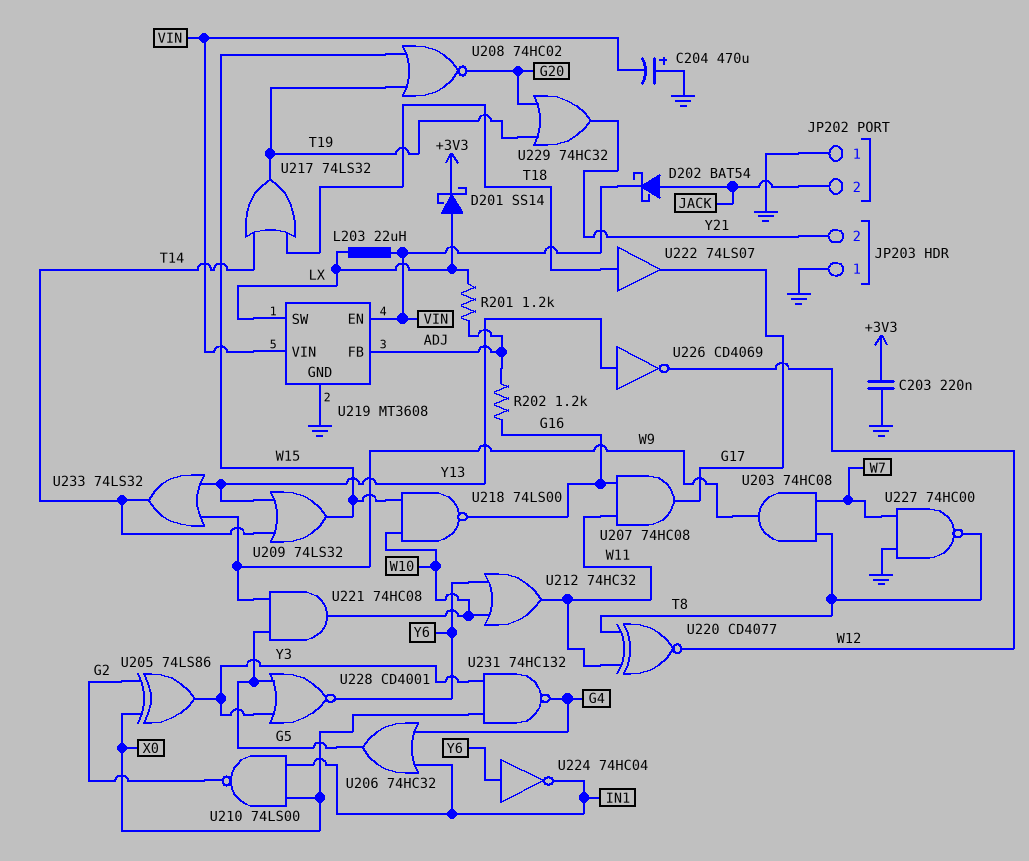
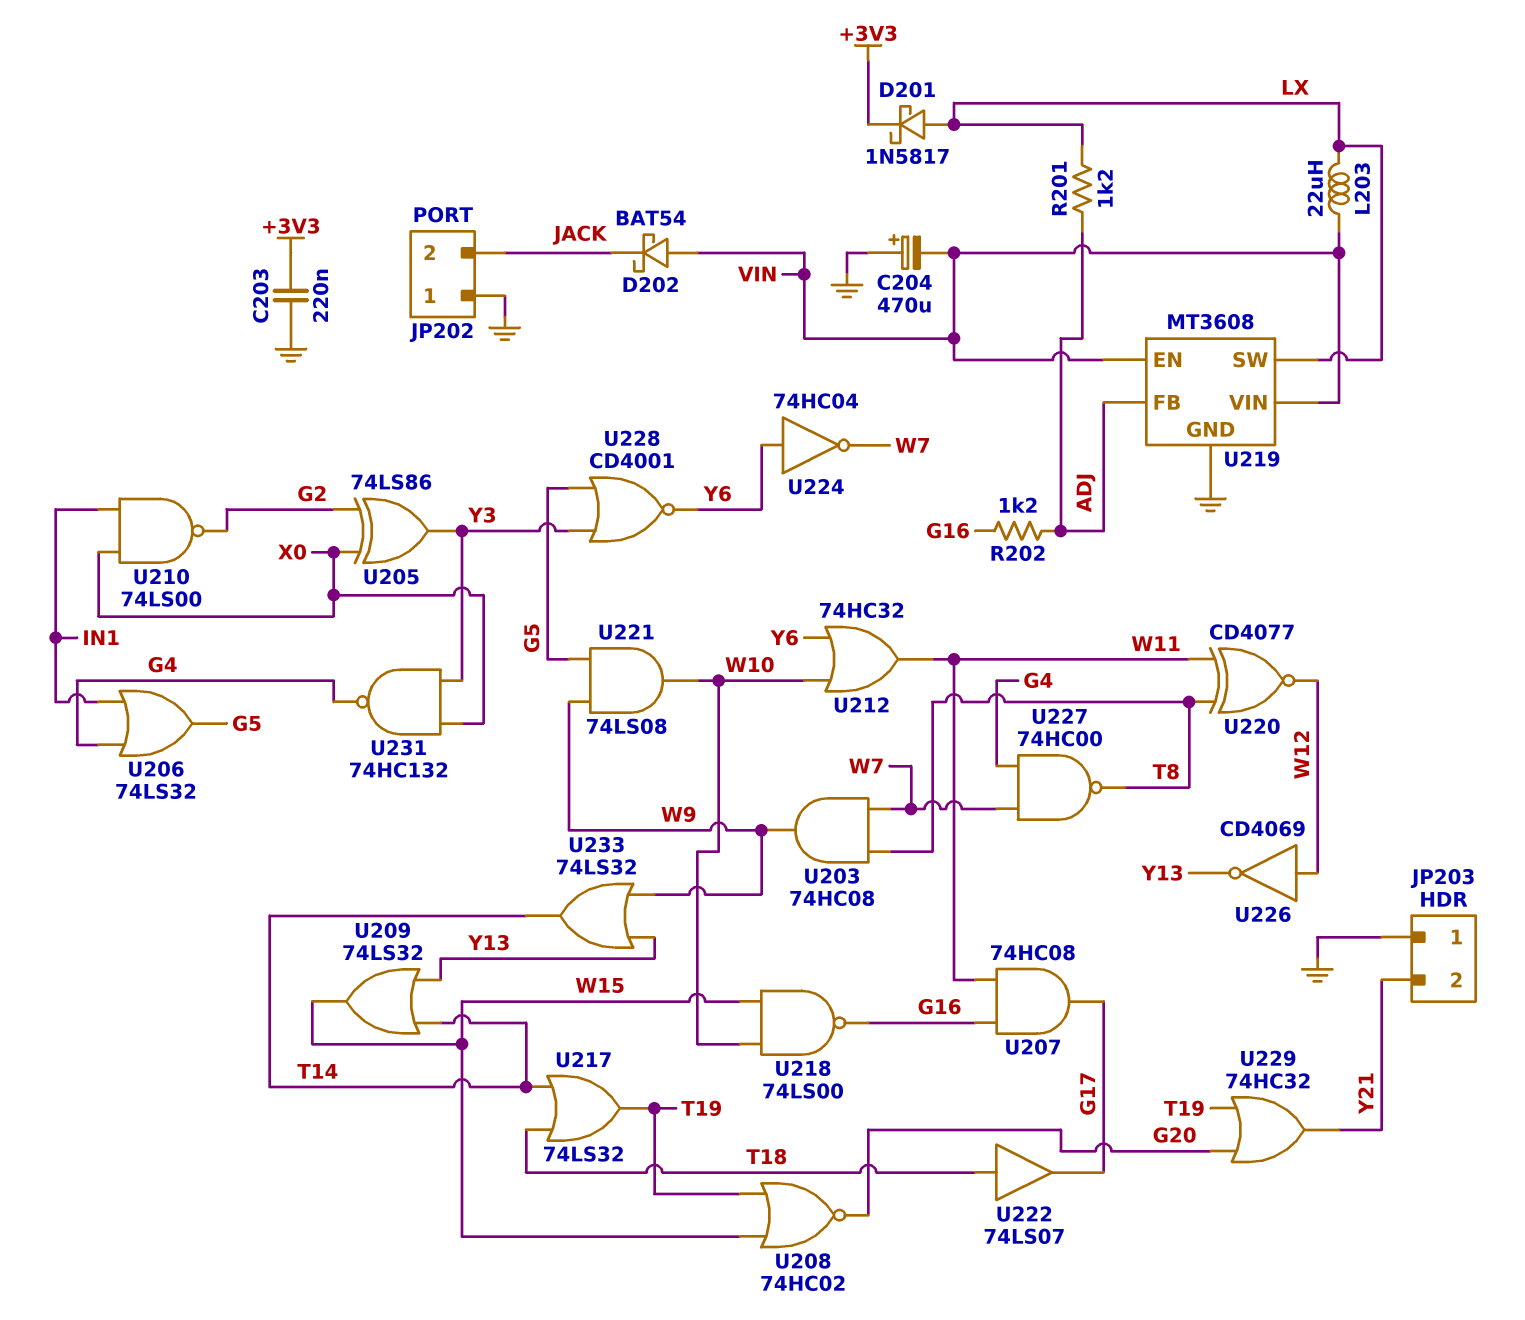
D201: schottky SS14 (A LX, K +3V3) -> schottky 1N5817 (A LX, K +3V3)
D202: schottky BAT54 (A JACK, K VIN) -> schottky BAT54 (A VIN, K JACK)
U206: OR 74HC32 (in G4, in IN1, out G5) -> OR 74LS32 (in G4, in IN1, out G5)
U221: AND 74HC08 (in G5, in W9, out W10) -> AND 74LS08 (in G5, in W9, out W10)
U224: NOT 74HC04 (in Y6, out IN1) -> NOT 74HC04 (in Y6, out W7)
U226: NOT CD4069 (in Y13, out W12) -> NOT CD4069 (in W12, out Y13)
U227: NAND 74HC00 (in GND, in W7, out T8) -> NAND 74HC00 (in G4, in W7, out T8)

